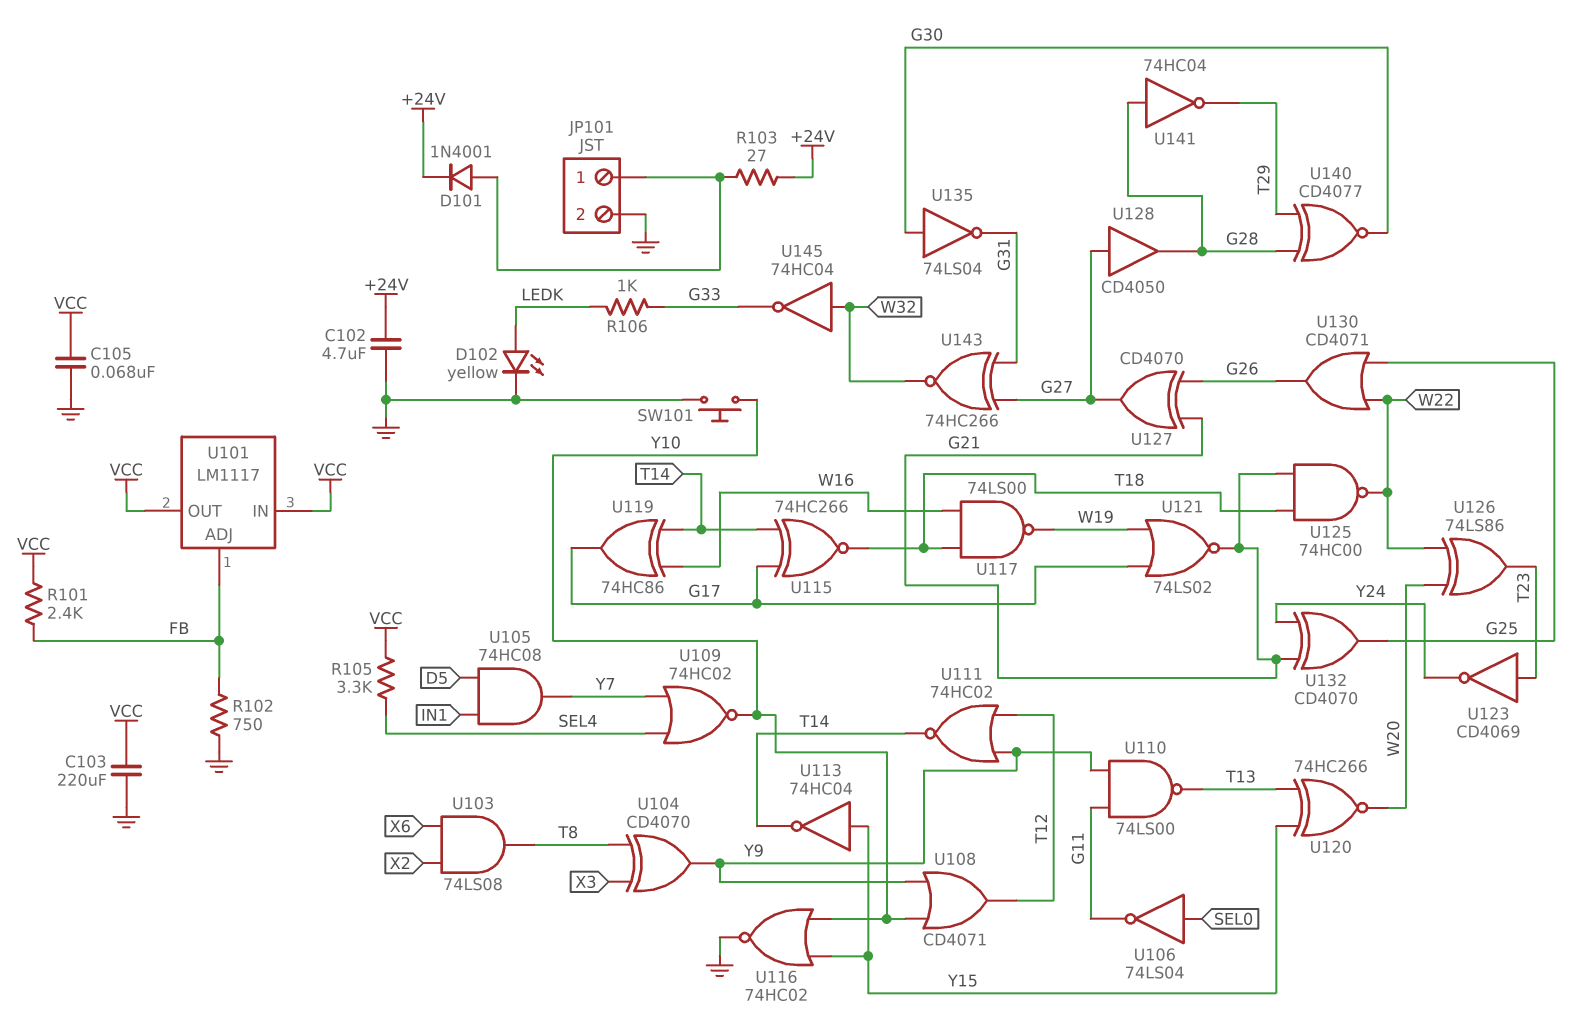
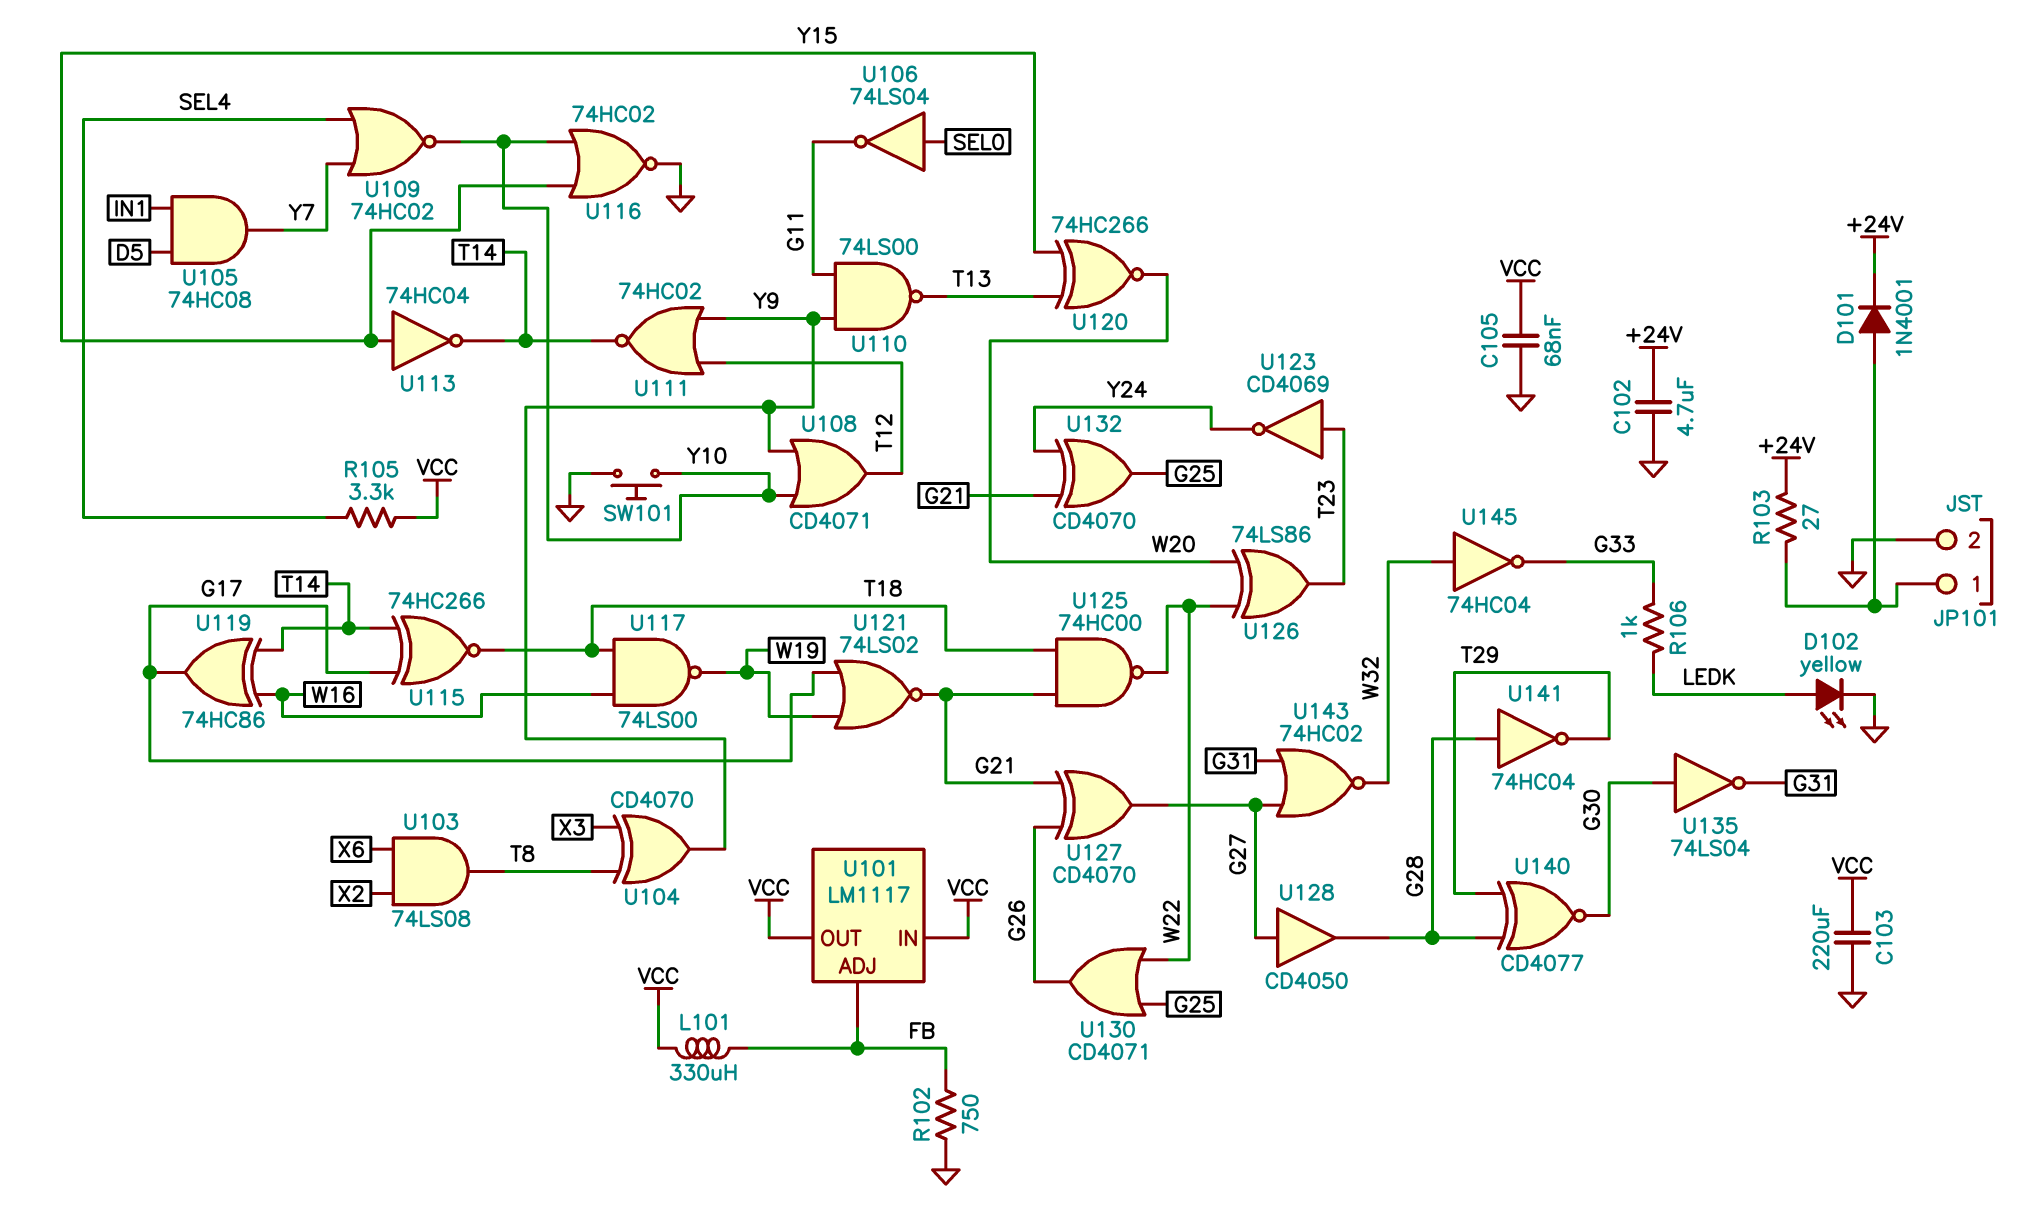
L101: none -> 330uH (FB, VCC)
R101: 2.4k (FB, VCC) -> none
U143: XNOR 74HC266 (in G27, in G31, out W32) -> NOR 74HC02 (in G27, in G31, out W32)

